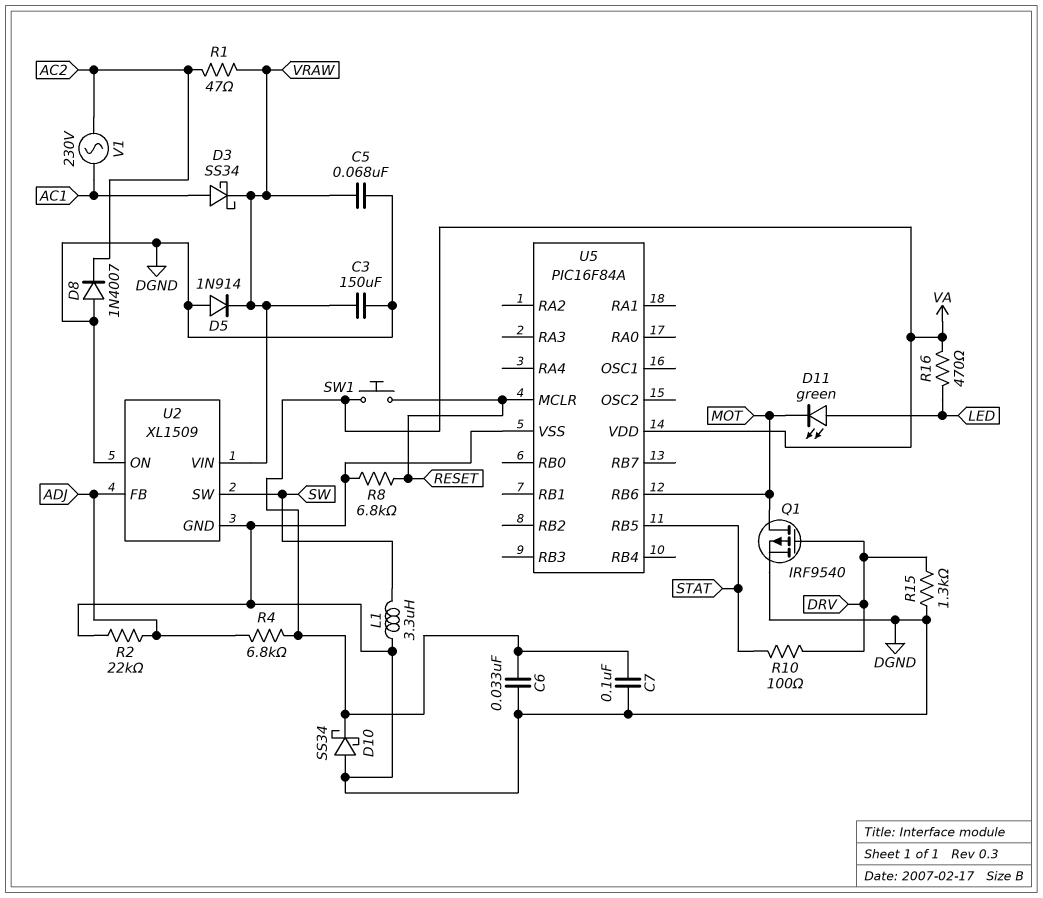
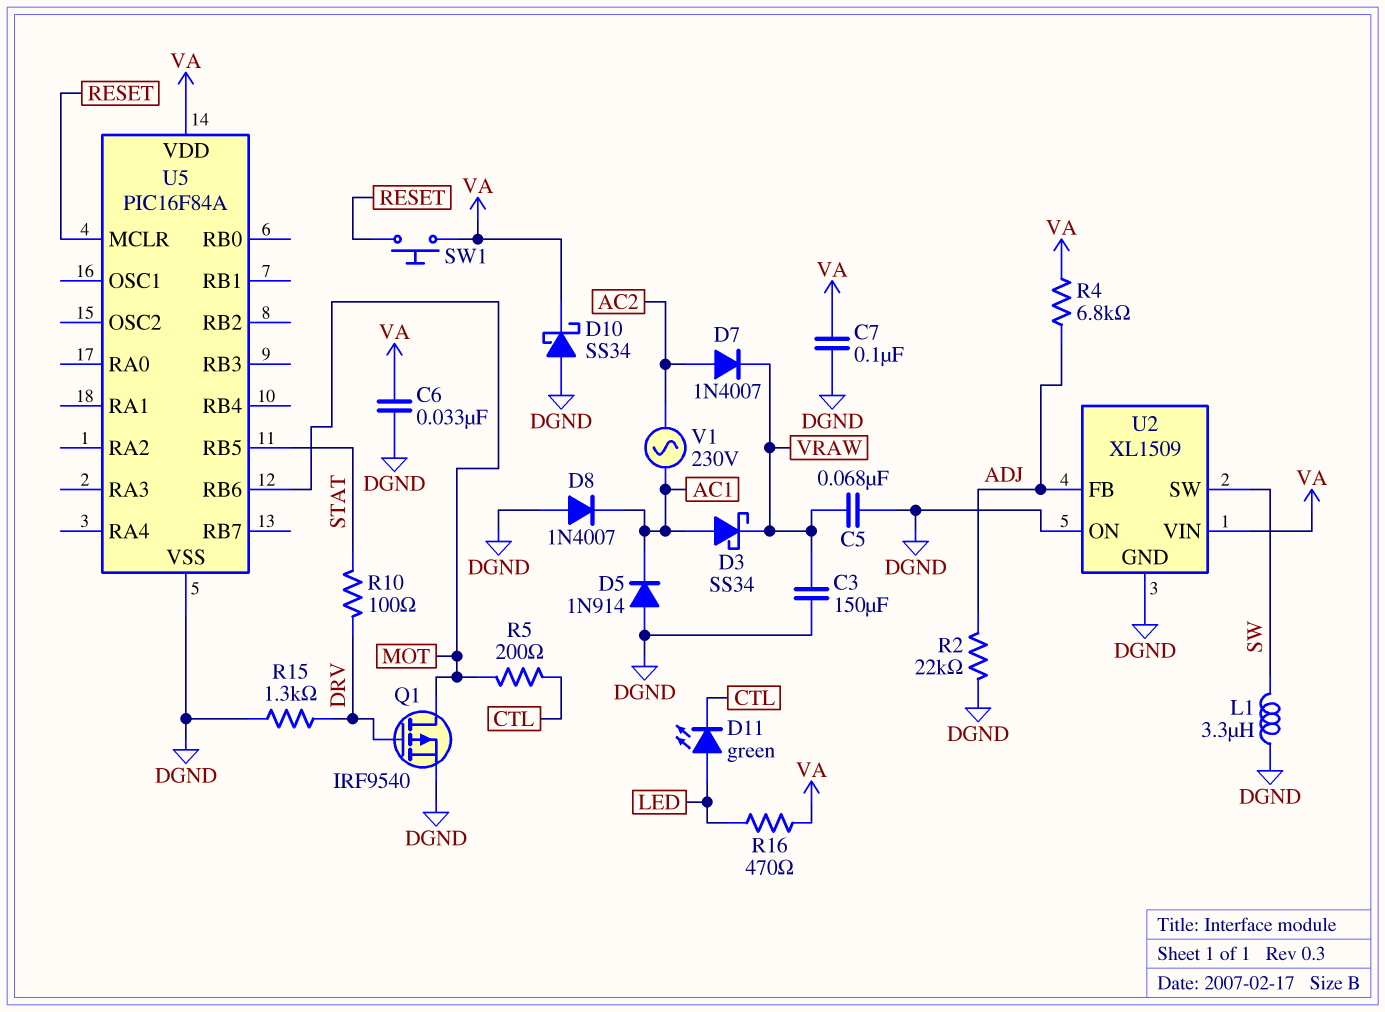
D5: diode 1N914 (A DGND, K VRAW) -> diode 1N914 (A DGND, K AC1)
D7: none -> diode 1N4007 (A AC2, K VRAW)
D8: diode 1N4007 (A DGND, K AC2) -> diode 1N4007 (A DGND, K AC1)
D11: LED green (A LED, K MOT) -> LED green (A LED, K CTL)
R1: 47 (AC2, VRAW) -> none
R5: none -> 200 (CTL, MOT)
R8: 6.8k (DGND, RESET) -> none
U2 pin VIN: VRAW -> VA

